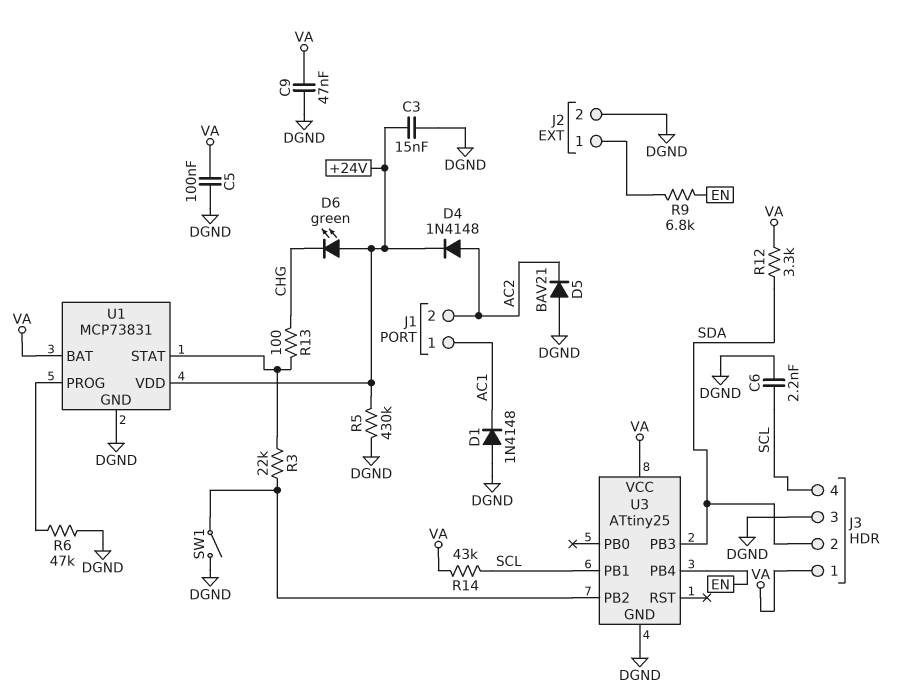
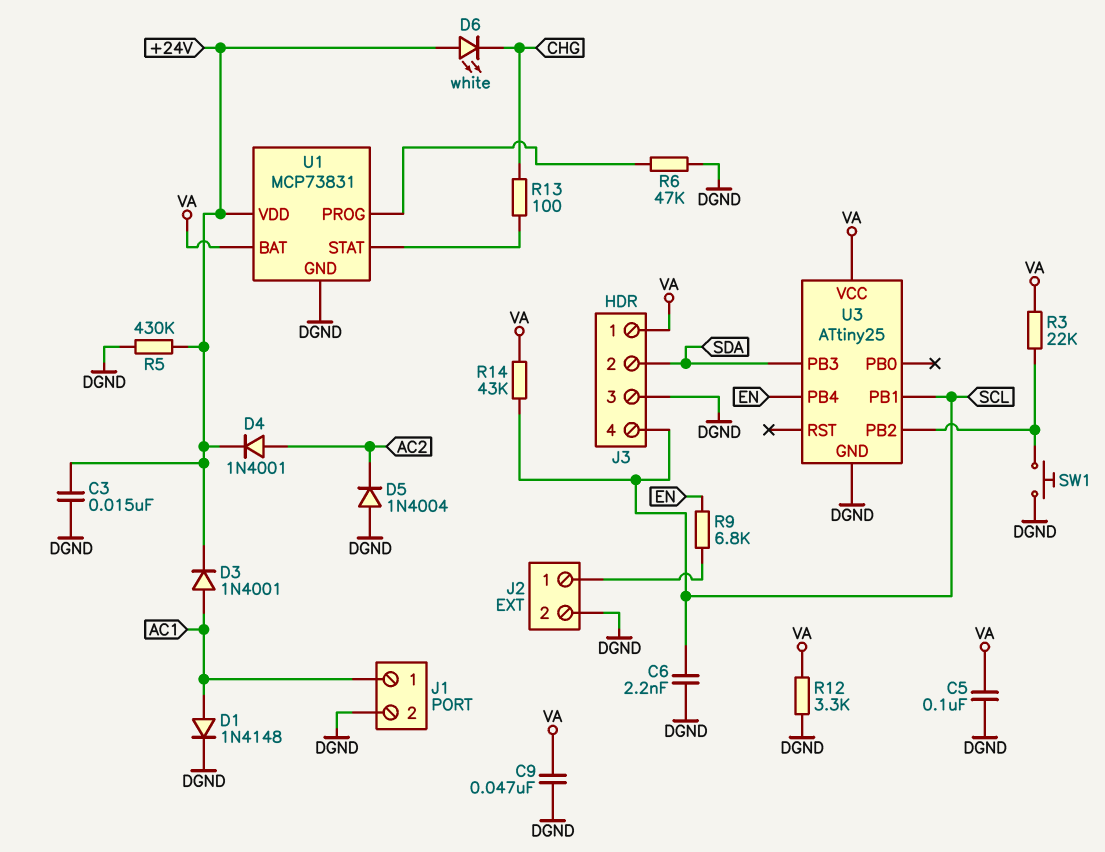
D1: diode 1N4148 (A DGND, K AC1) -> diode 1N4148 (A AC1, K DGND)
D3: none -> diode 1N4001 (A AC1, K +24V)
D4: diode 1N4148 (A AC2, K +24V) -> diode 1N4001 (A AC2, K +24V)
D5: diode BAV21 (A DGND, K AC2) -> diode 1N4004 (A DGND, K AC2)
D6: LED green (A +24V, K CHG) -> LED white (A +24V, K CHG)
J1 pin 2: AC2 -> DGND
R3: 22k (U1/STAT, U3/PB2) -> 22k (U3/PB2, VA)
R12: 3.3k (SDA, VA) -> 3.3k (DGND, VA)
SW1: switch (DGND, U3/PB2) -> button (DGND, U3/PB2)

